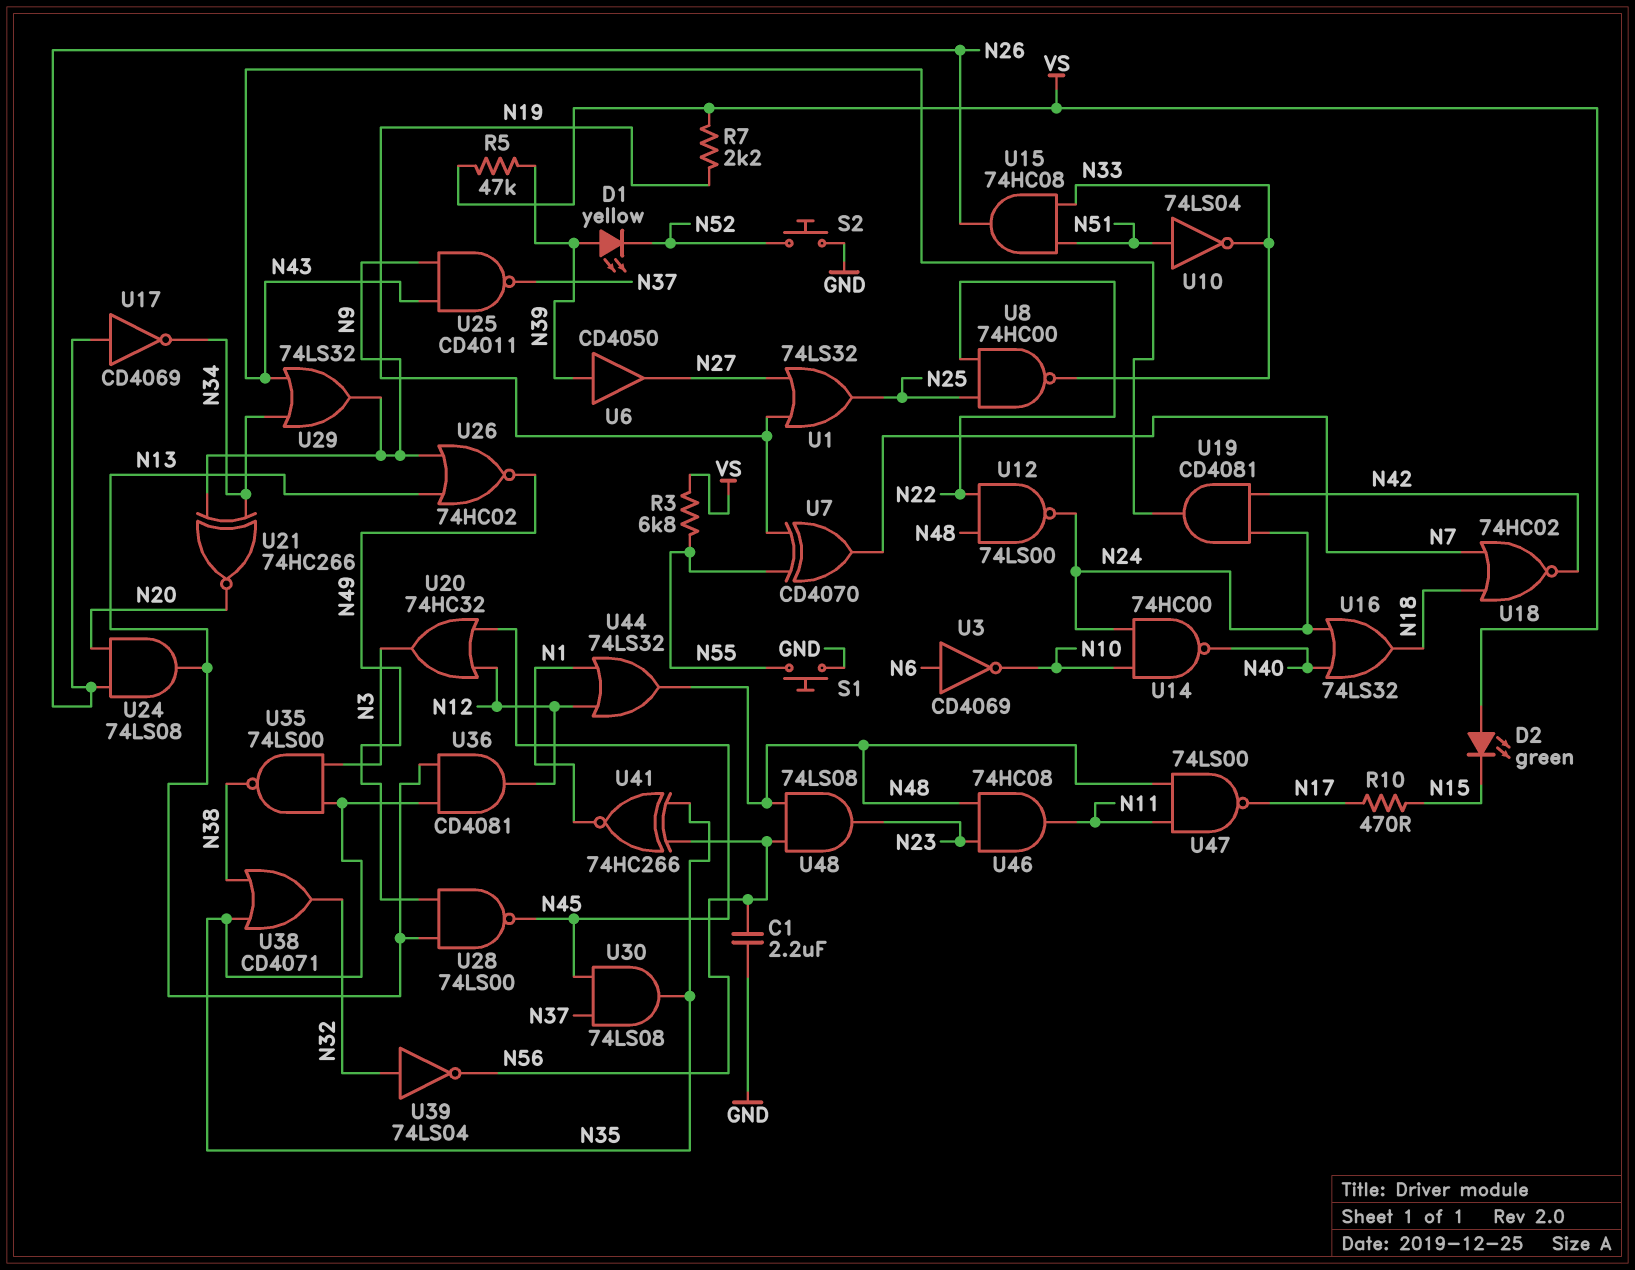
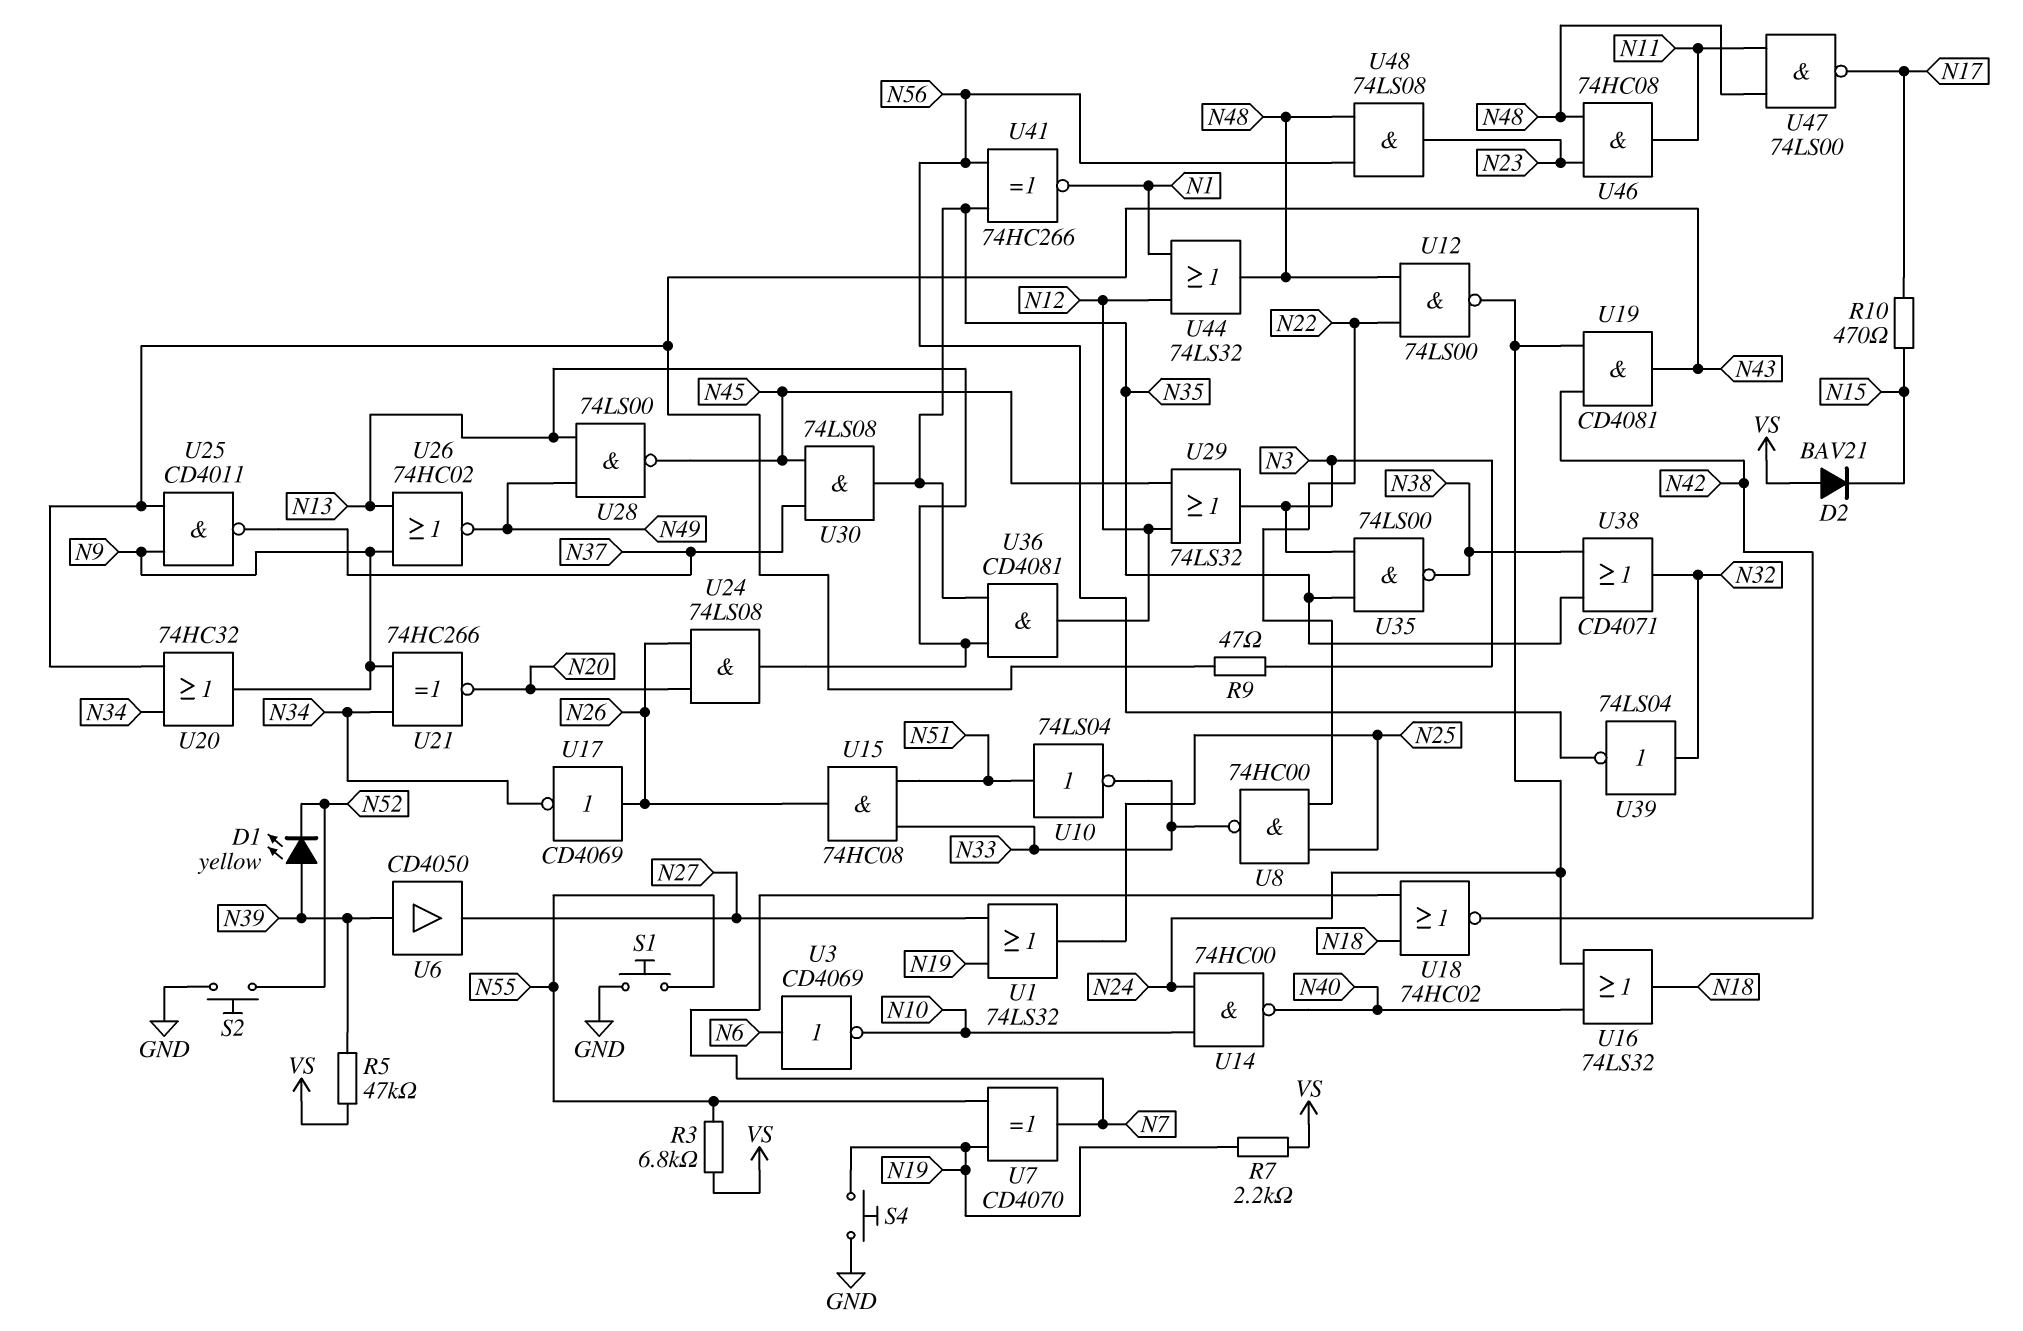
C1: 2.2uF (GND, N56) -> none
D2: LED green (A VS, K N15) -> diode BAV21 (A VS, K N15)
R9: none -> 47 (N3, N43)
S4: none -> button (GND, N19)
U20: OR 74HC32 (in N12, in N45, out N3) -> OR 74HC32 (in N34, in N43, out N9)
U29: OR 74LS32 (in N34, in N43, out N9) -> OR 74LS32 (in N12, in N45, out N3)

